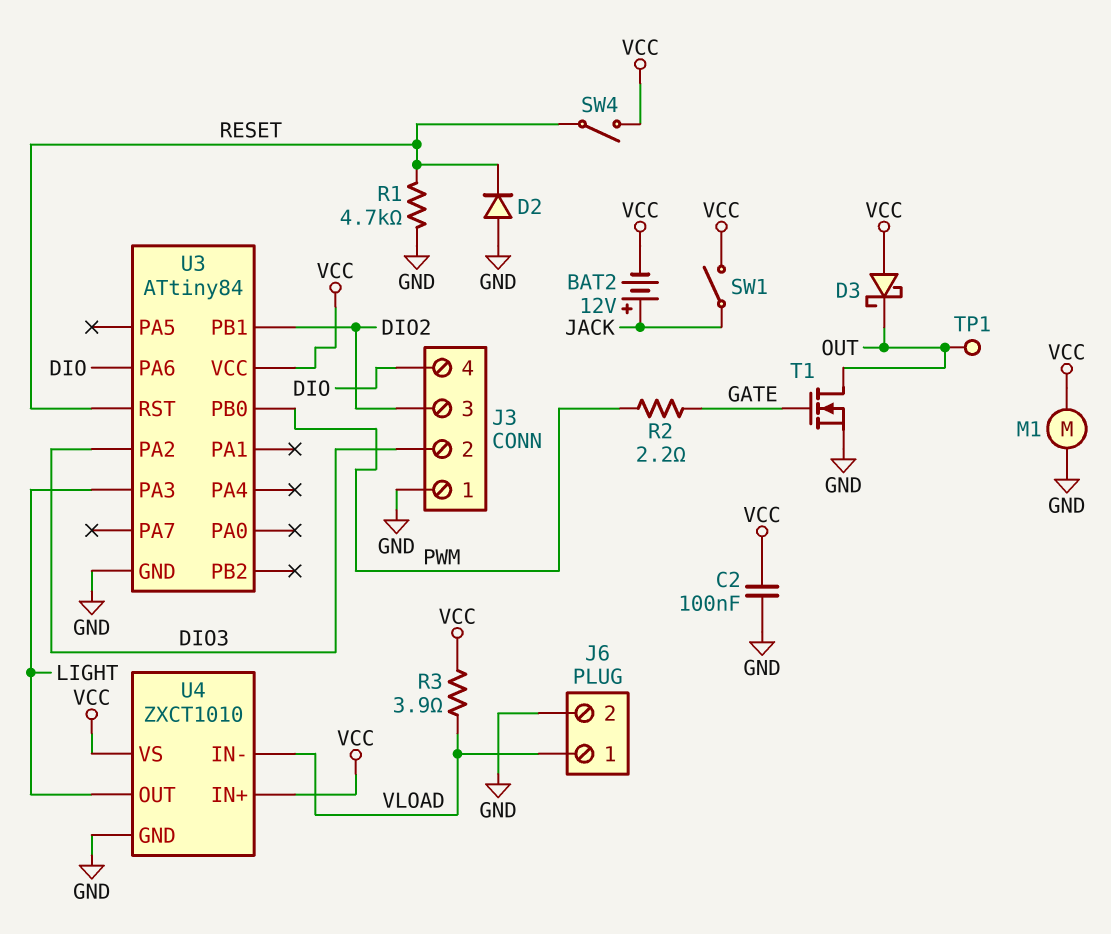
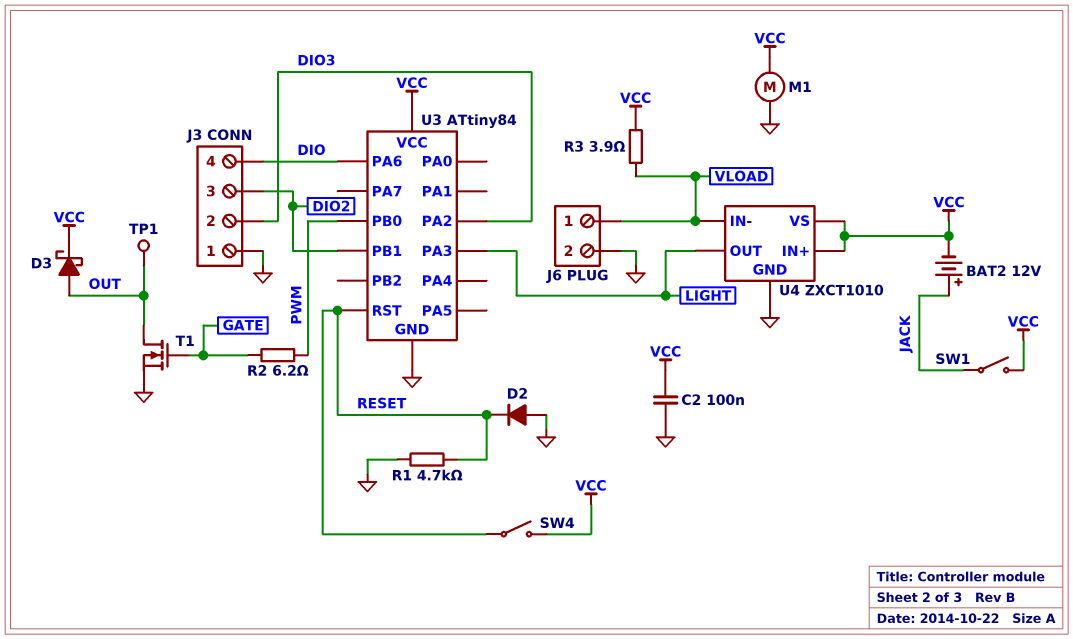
D3: schottky (A VCC, K OUT) -> schottky (A OUT, K VCC)
R2: 2.2 (GATE, PWM) -> 6.2 (GATE, PWM)

